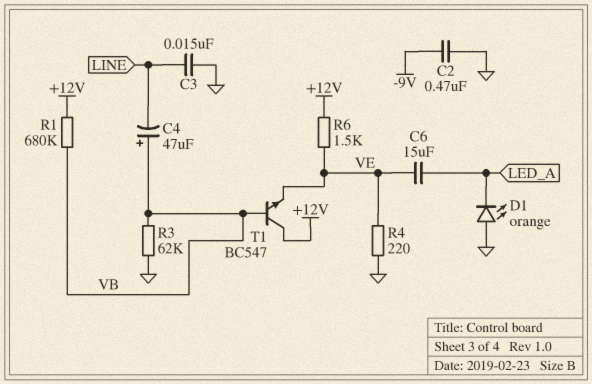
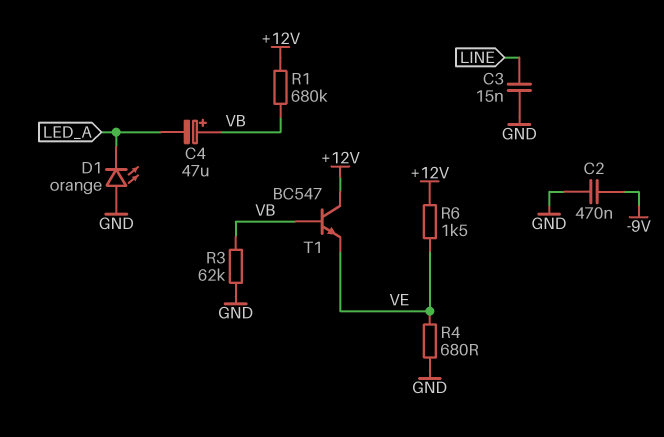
C4: 47uF (plus VB, minus LINE) -> 47uF (plus VB, minus LED_A)
C6: 15uF (LED_A, VE) -> none
R4: 220 (GND, VE) -> 680 (GND, VE)

